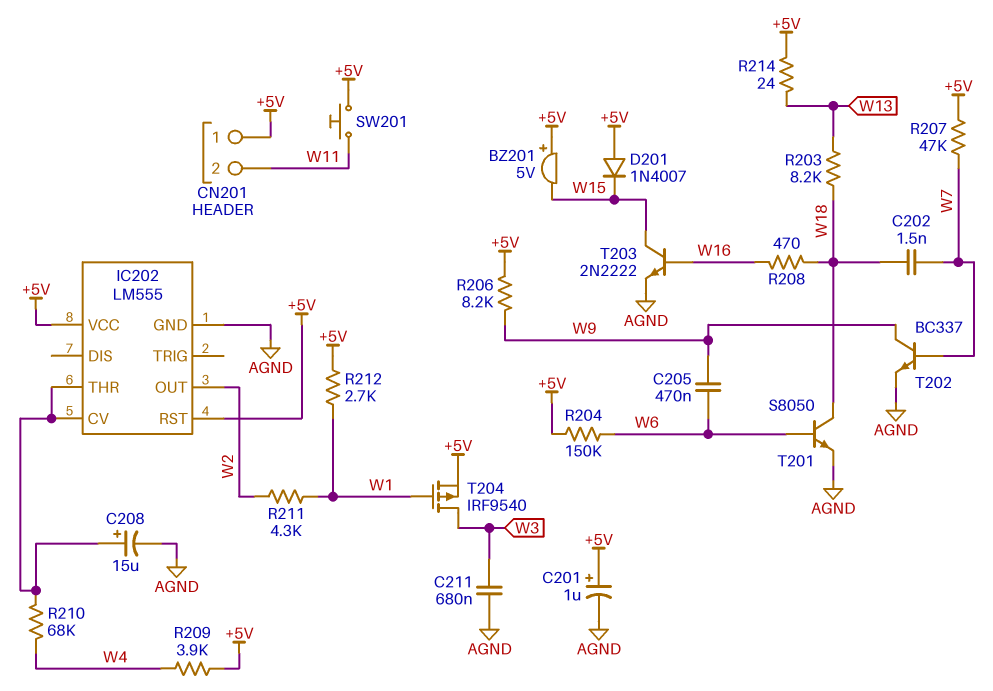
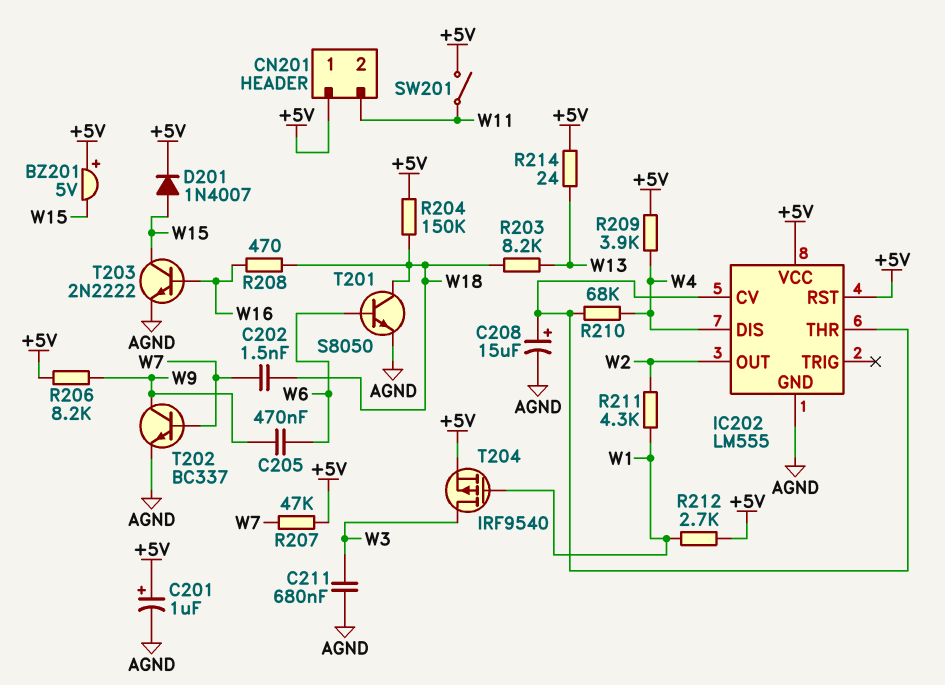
D201: diode 1N4007 (A +5V, K W15) -> diode 1N4007 (A W15, K +5V)
IC202 pin DIS: none -> W4
R204: 150k (+5V, W6) -> 150k (+5V, W18)
SW201: button (+5V, W11) -> switch (+5V, W11)

